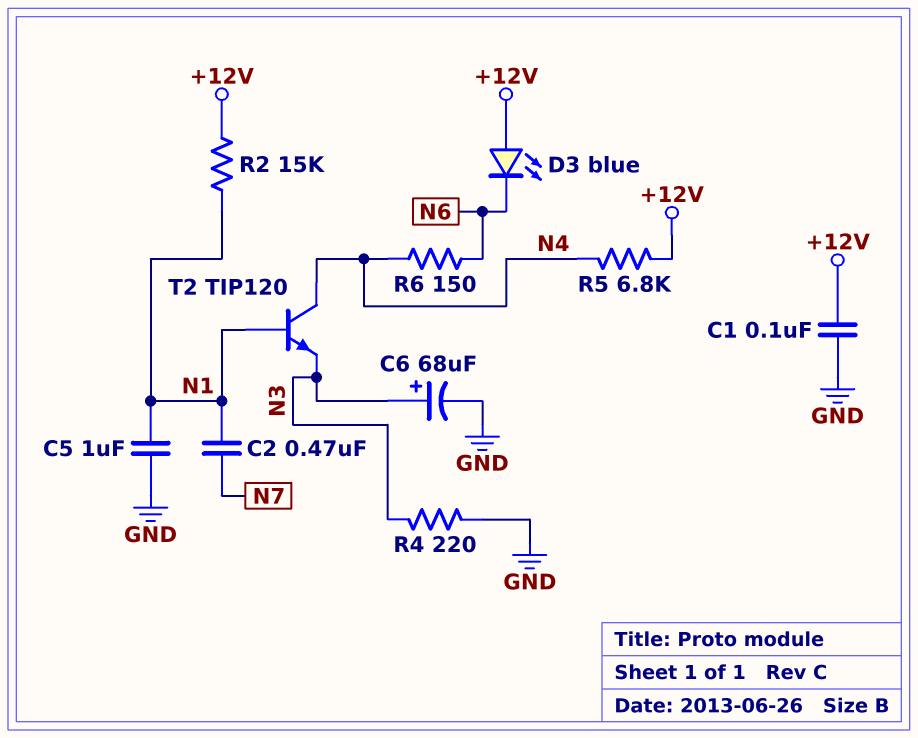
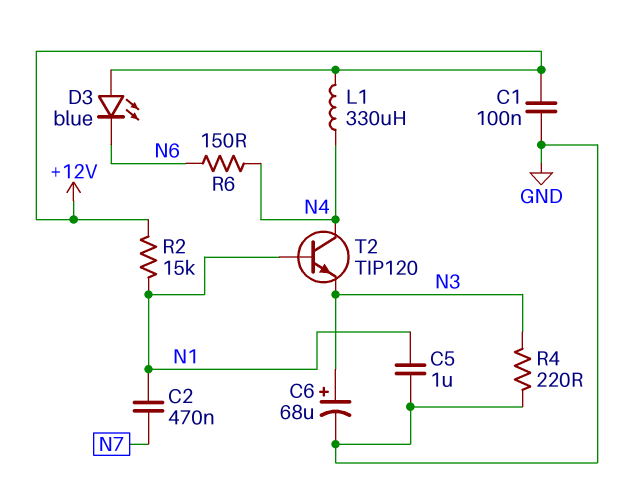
L1: none -> 330uH (+12V, N4)
R5: 6.8k (+12V, N4) -> none

